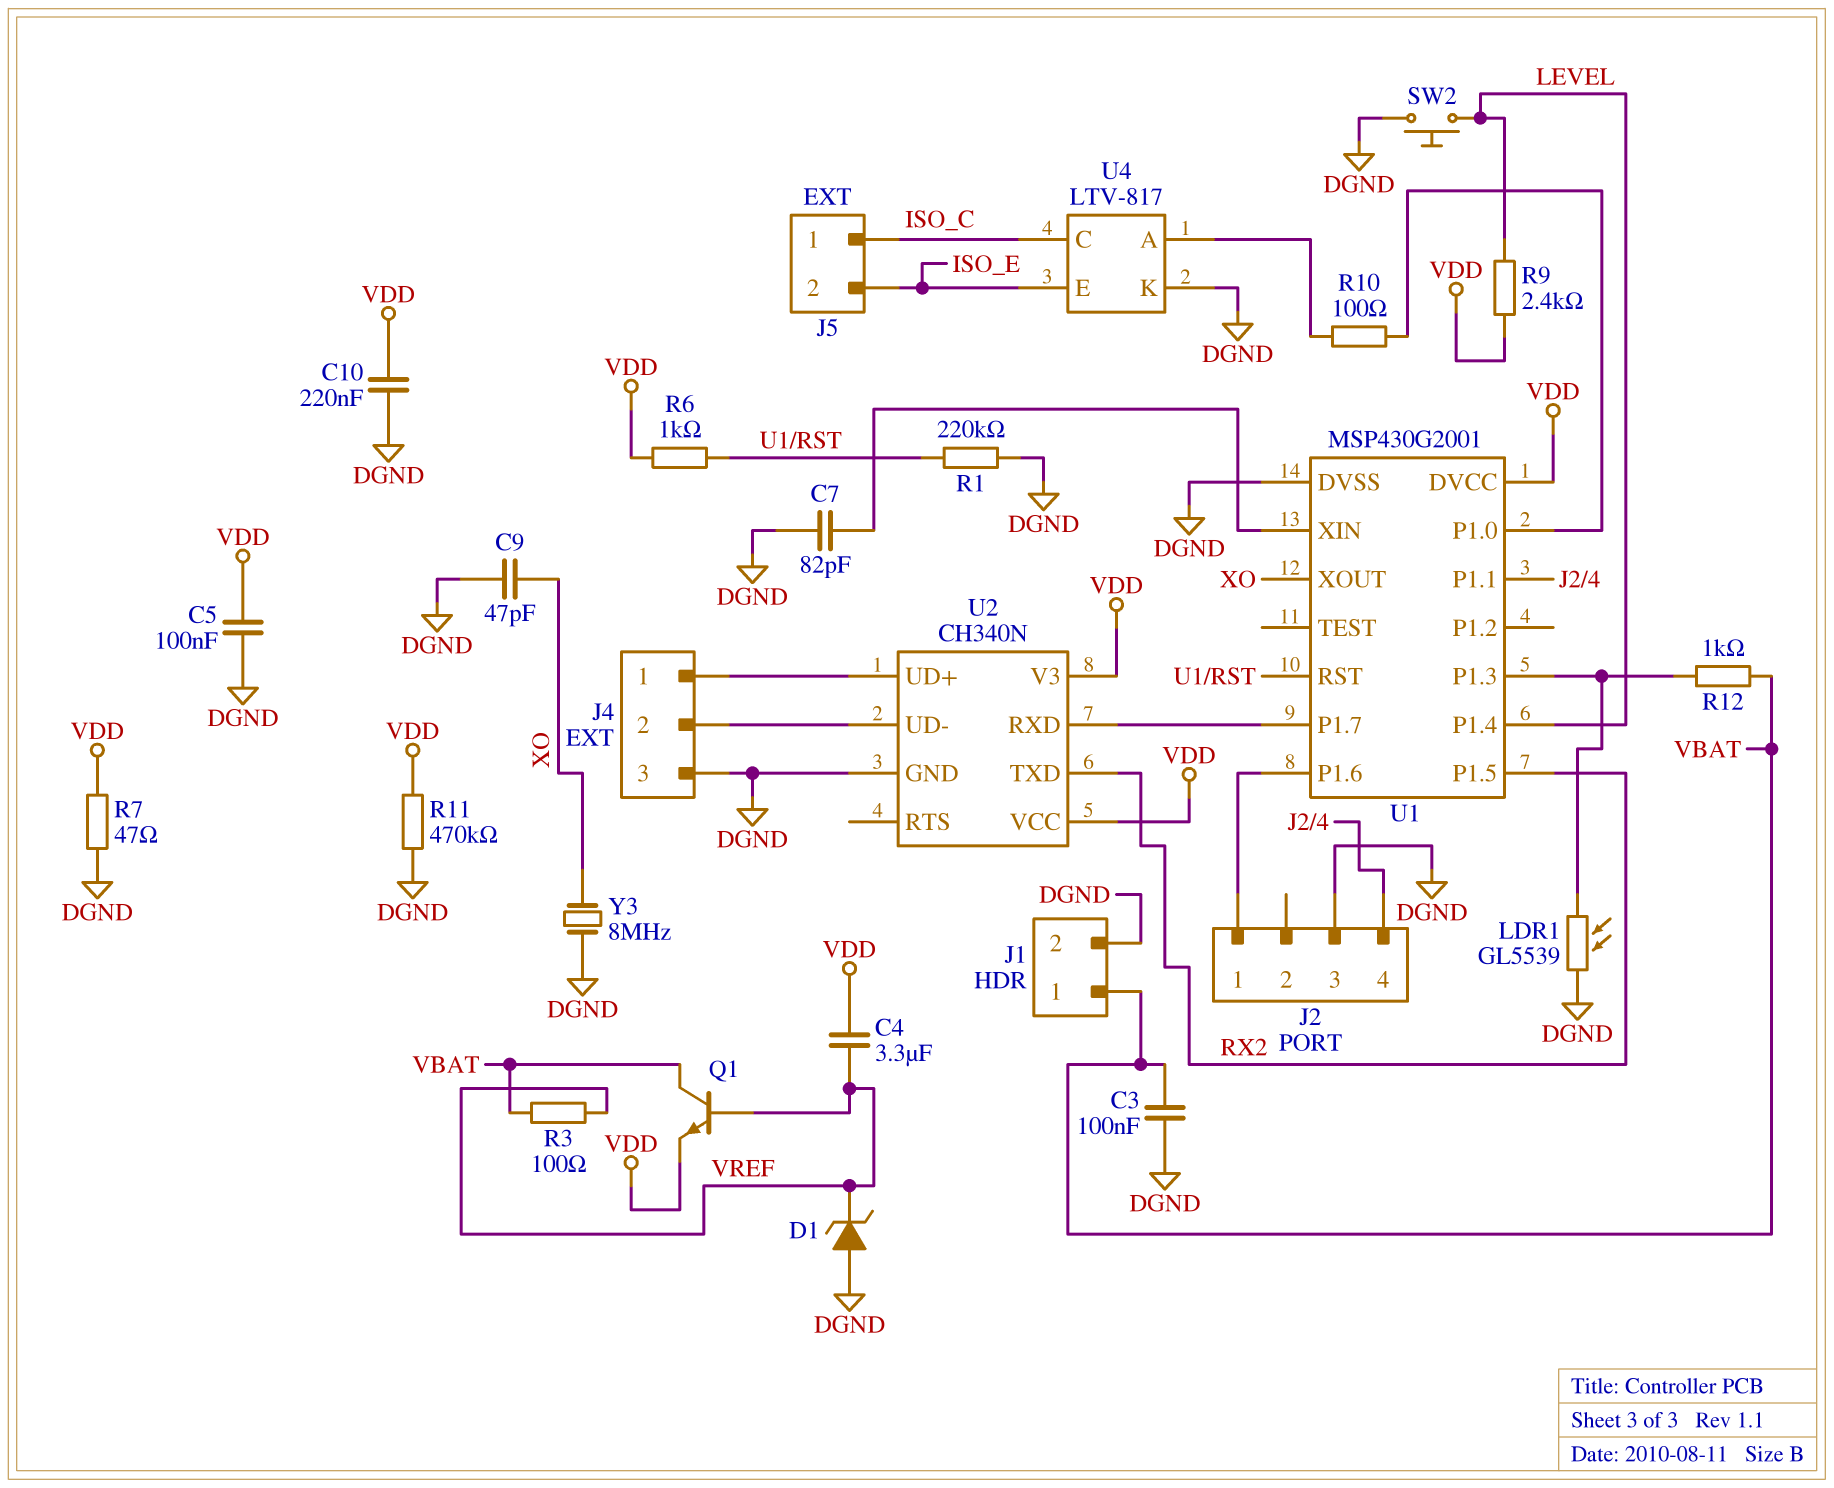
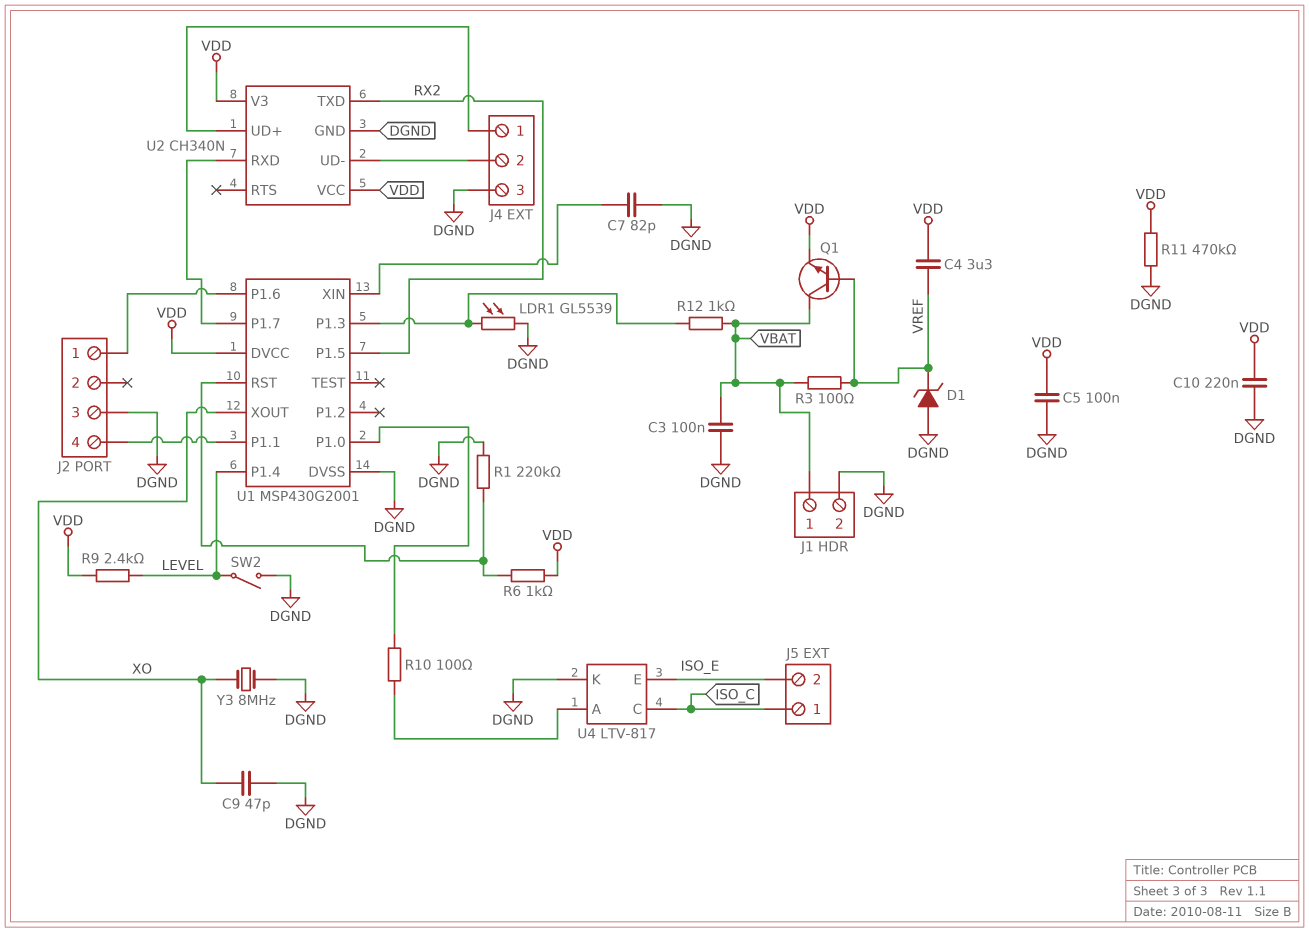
R7: 47 (DGND, VDD) -> none
SW2: button (DGND, LEVEL) -> switch (DGND, LEVEL)

